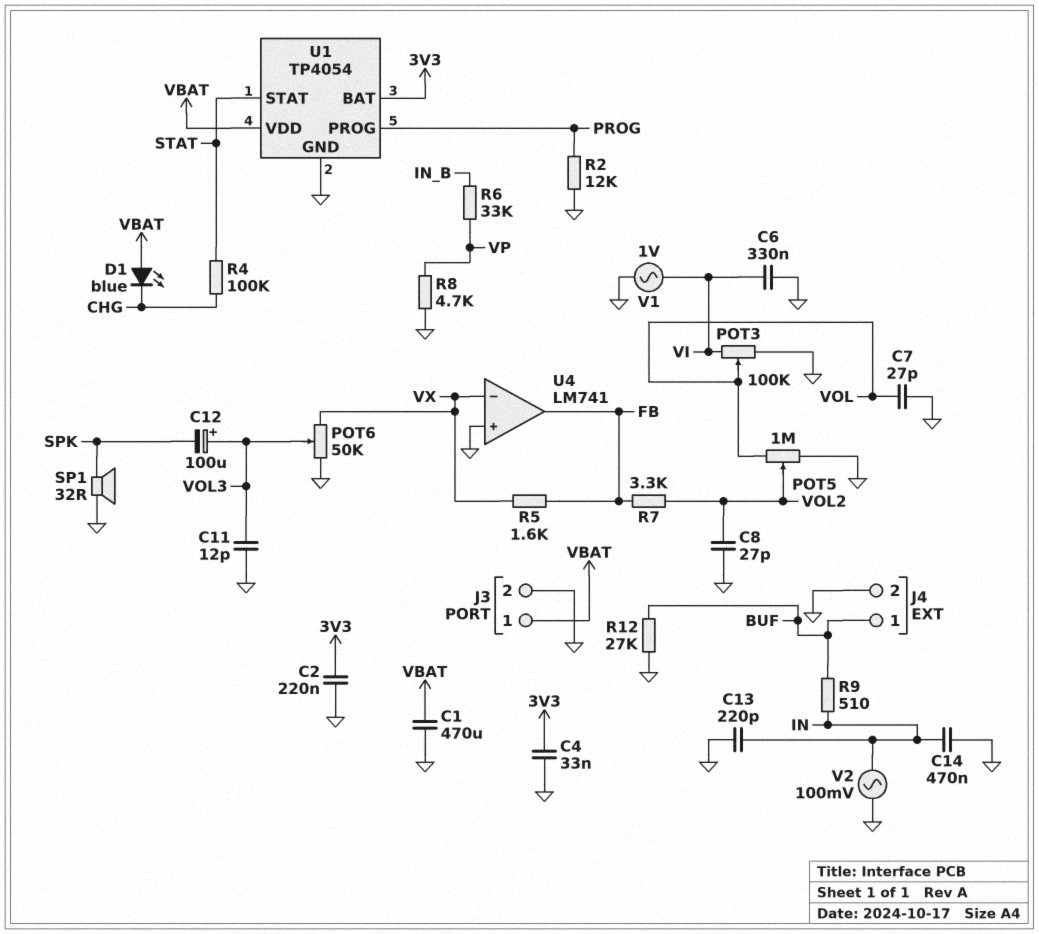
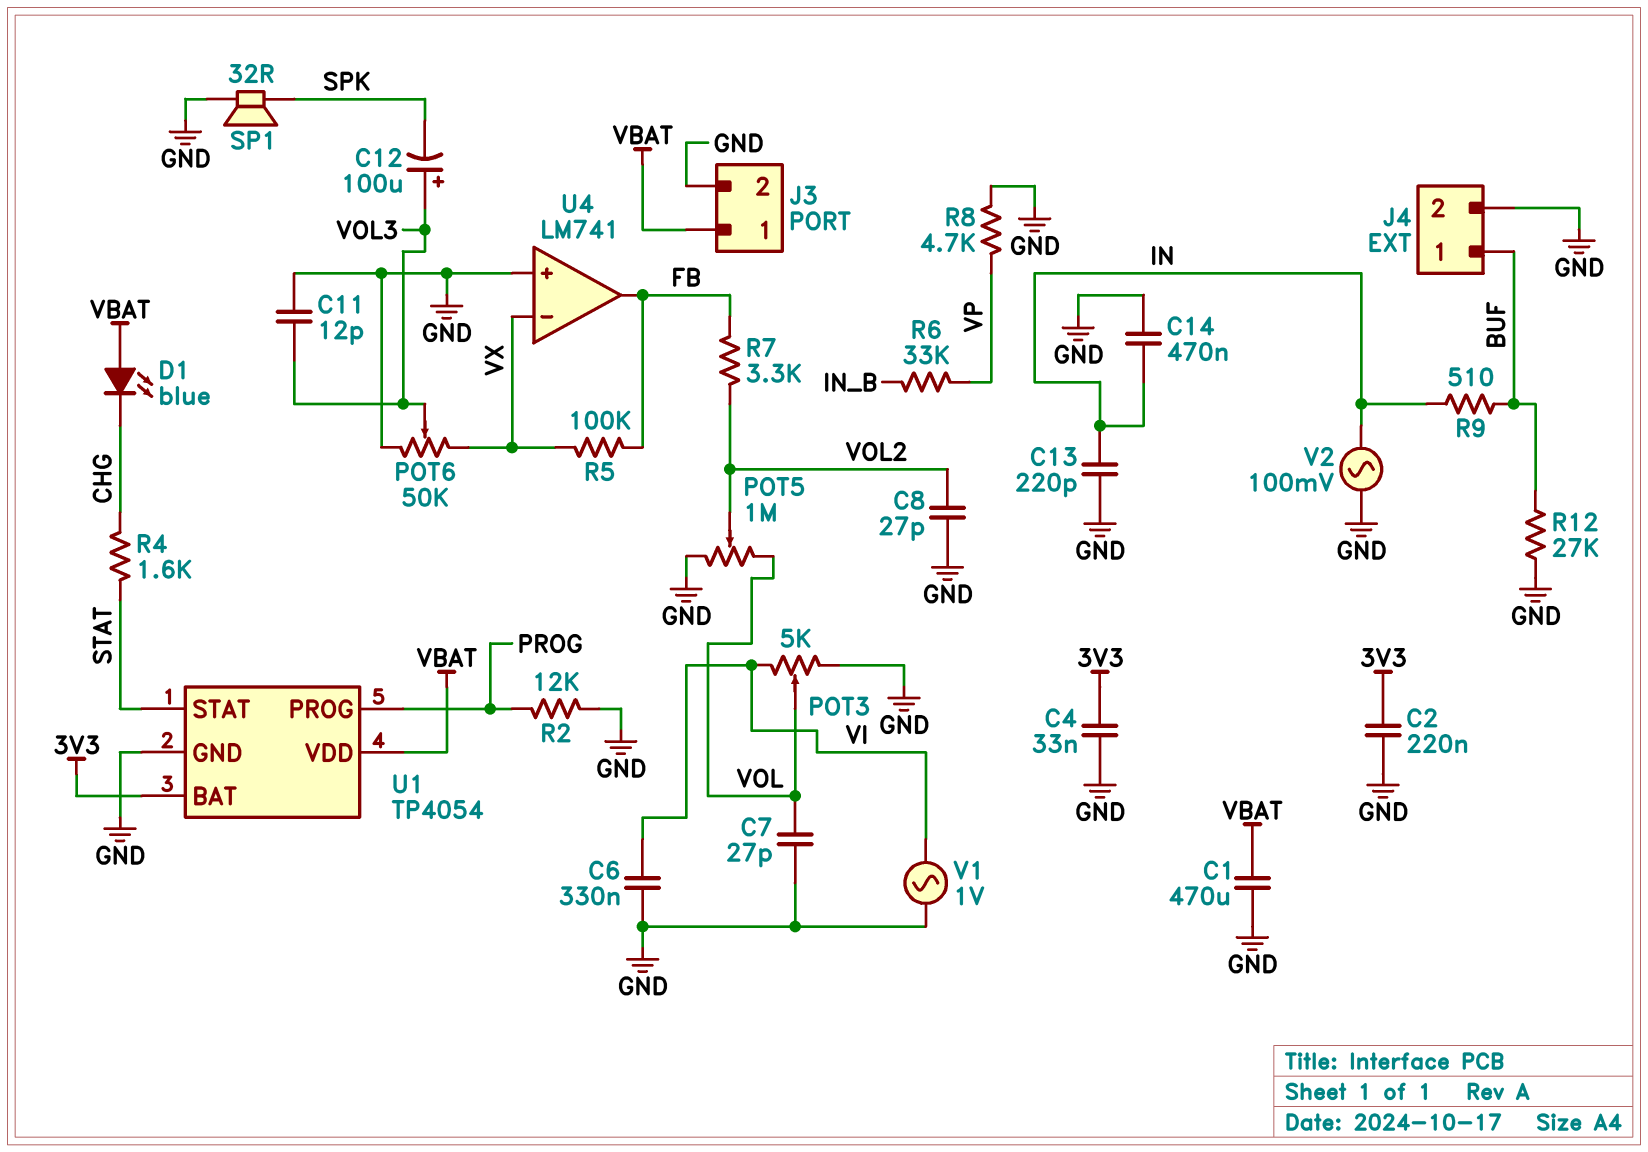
POT3: 100k (GND, VI, wiper VOL) -> 5k (GND, VI, wiper VOL)
R4: 100k (CHG, STAT) -> 1.6k (CHG, STAT)
R5: 1.6k (FB, VX) -> 100k (FB, VX)

